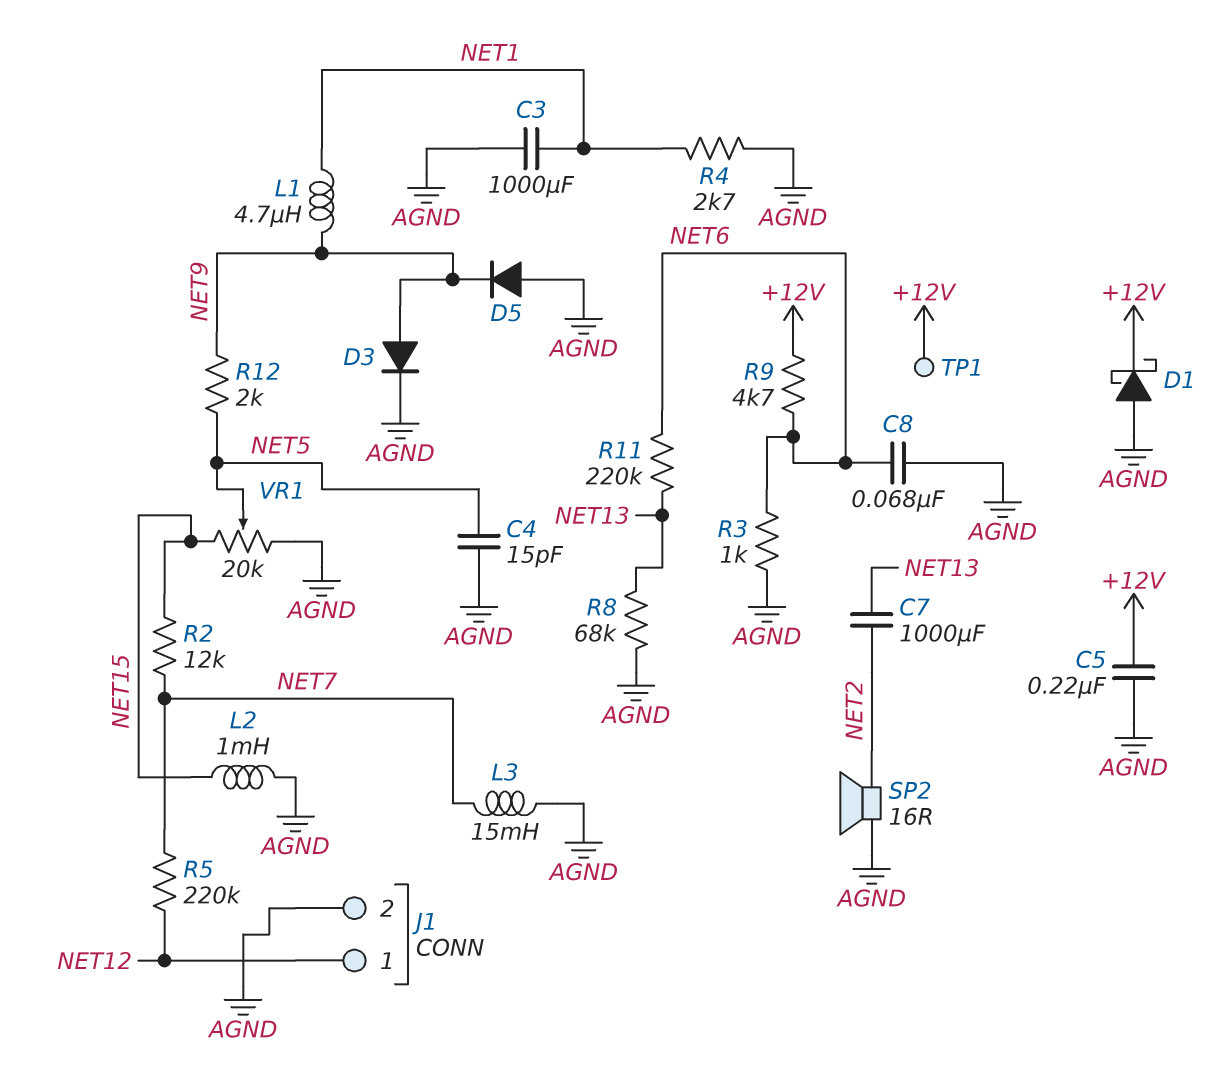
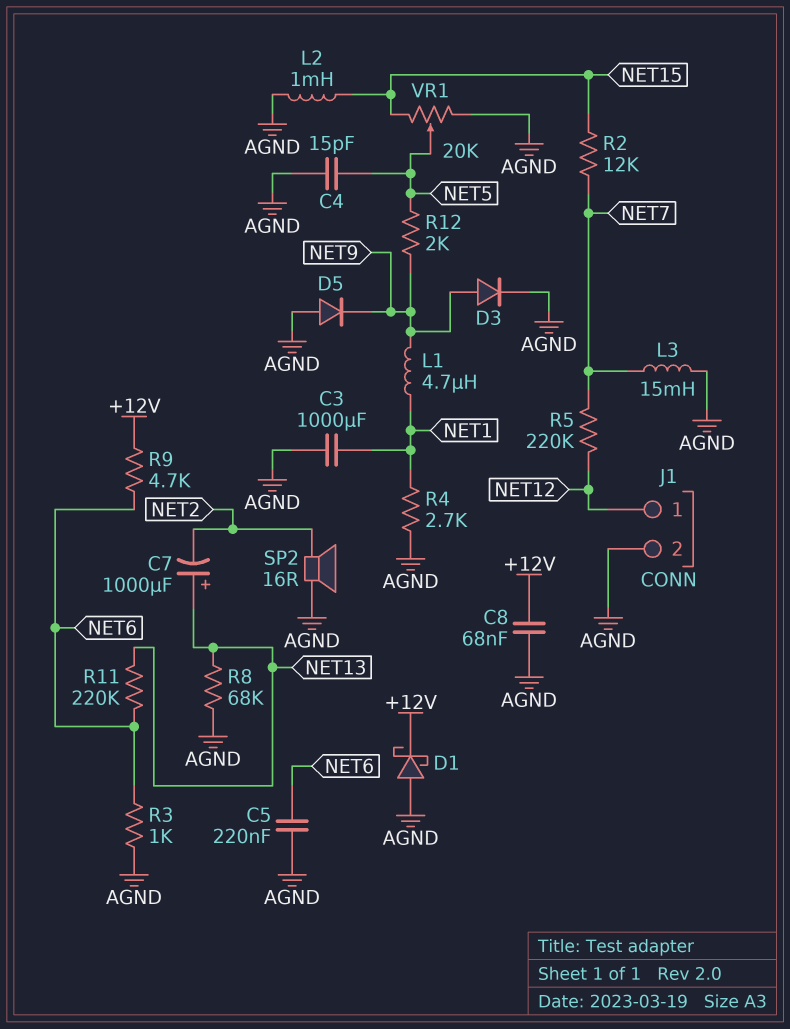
C5: 220nF (+12V, AGND) -> 220nF (AGND, NET6)
C7: 1000uF (NET2, NET13) -> 1000uF (plus NET13, minus NET2)
C8: 68nF (AGND, NET6) -> 68nF (+12V, AGND)
TP1: test point (+12V) -> none

